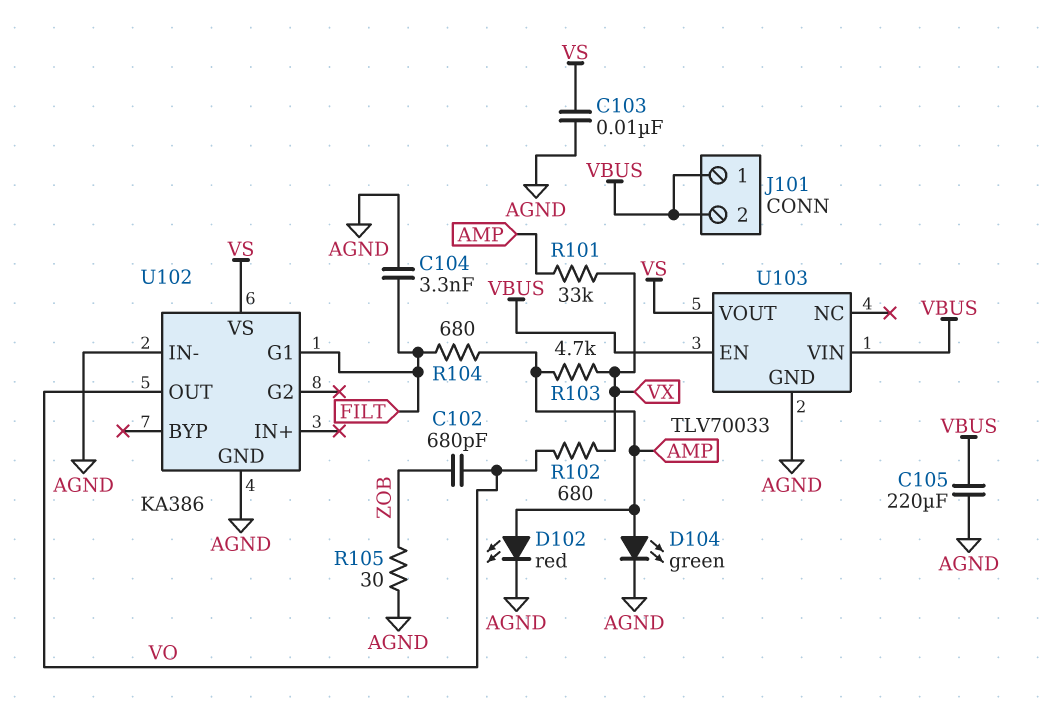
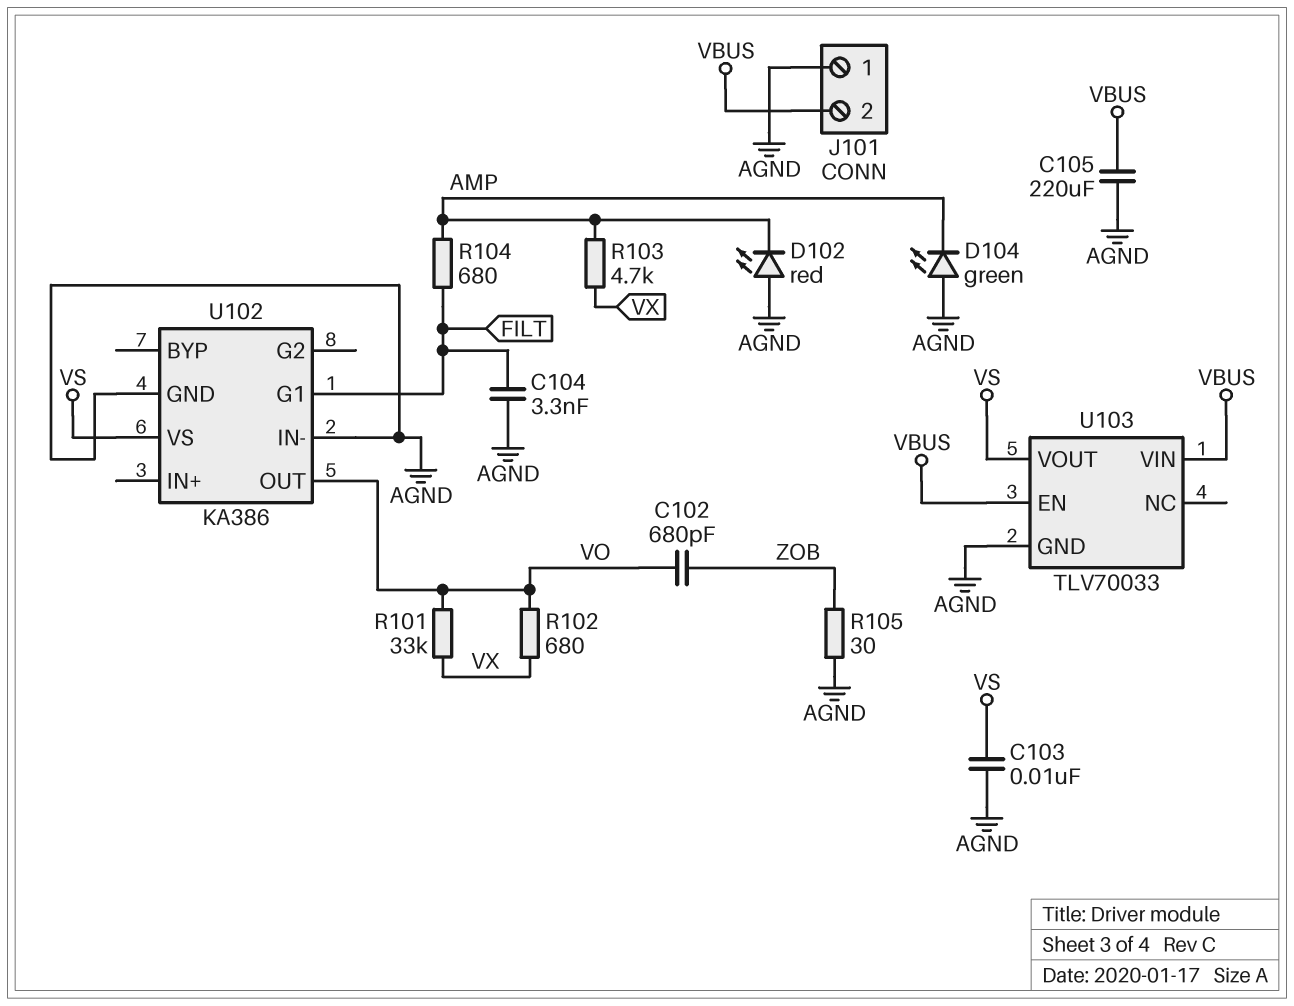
D102: LED red (A AMP, K AGND) -> LED red (A AGND, K AMP)
D104: LED green (A AMP, K AGND) -> LED green (A AGND, K AMP)
J101 pin 1: VBUS -> AGND
R101: 33k (AMP, VX) -> 33k (VO, VX)

